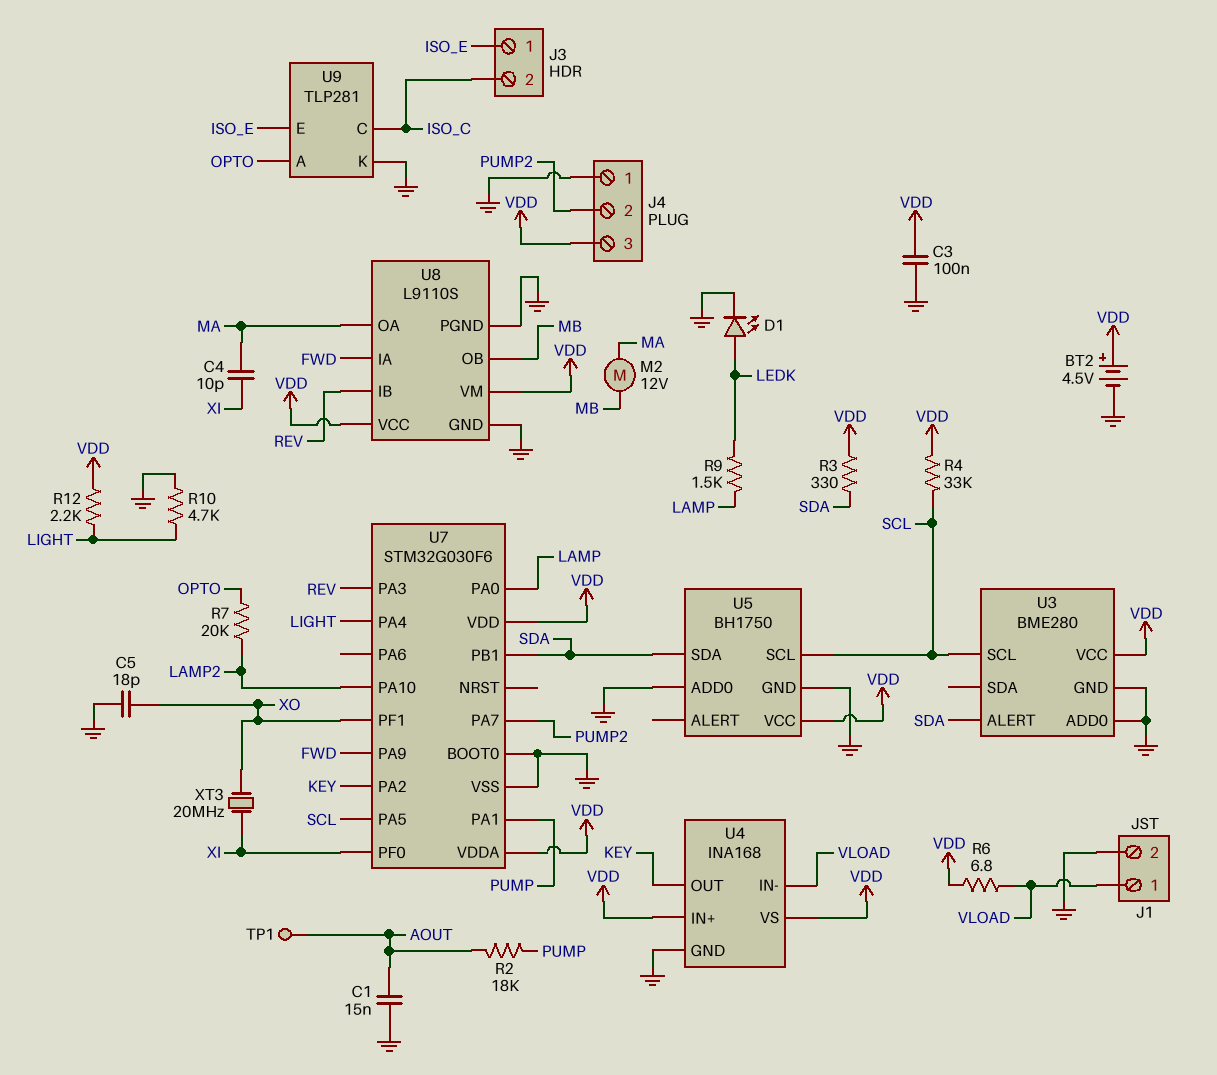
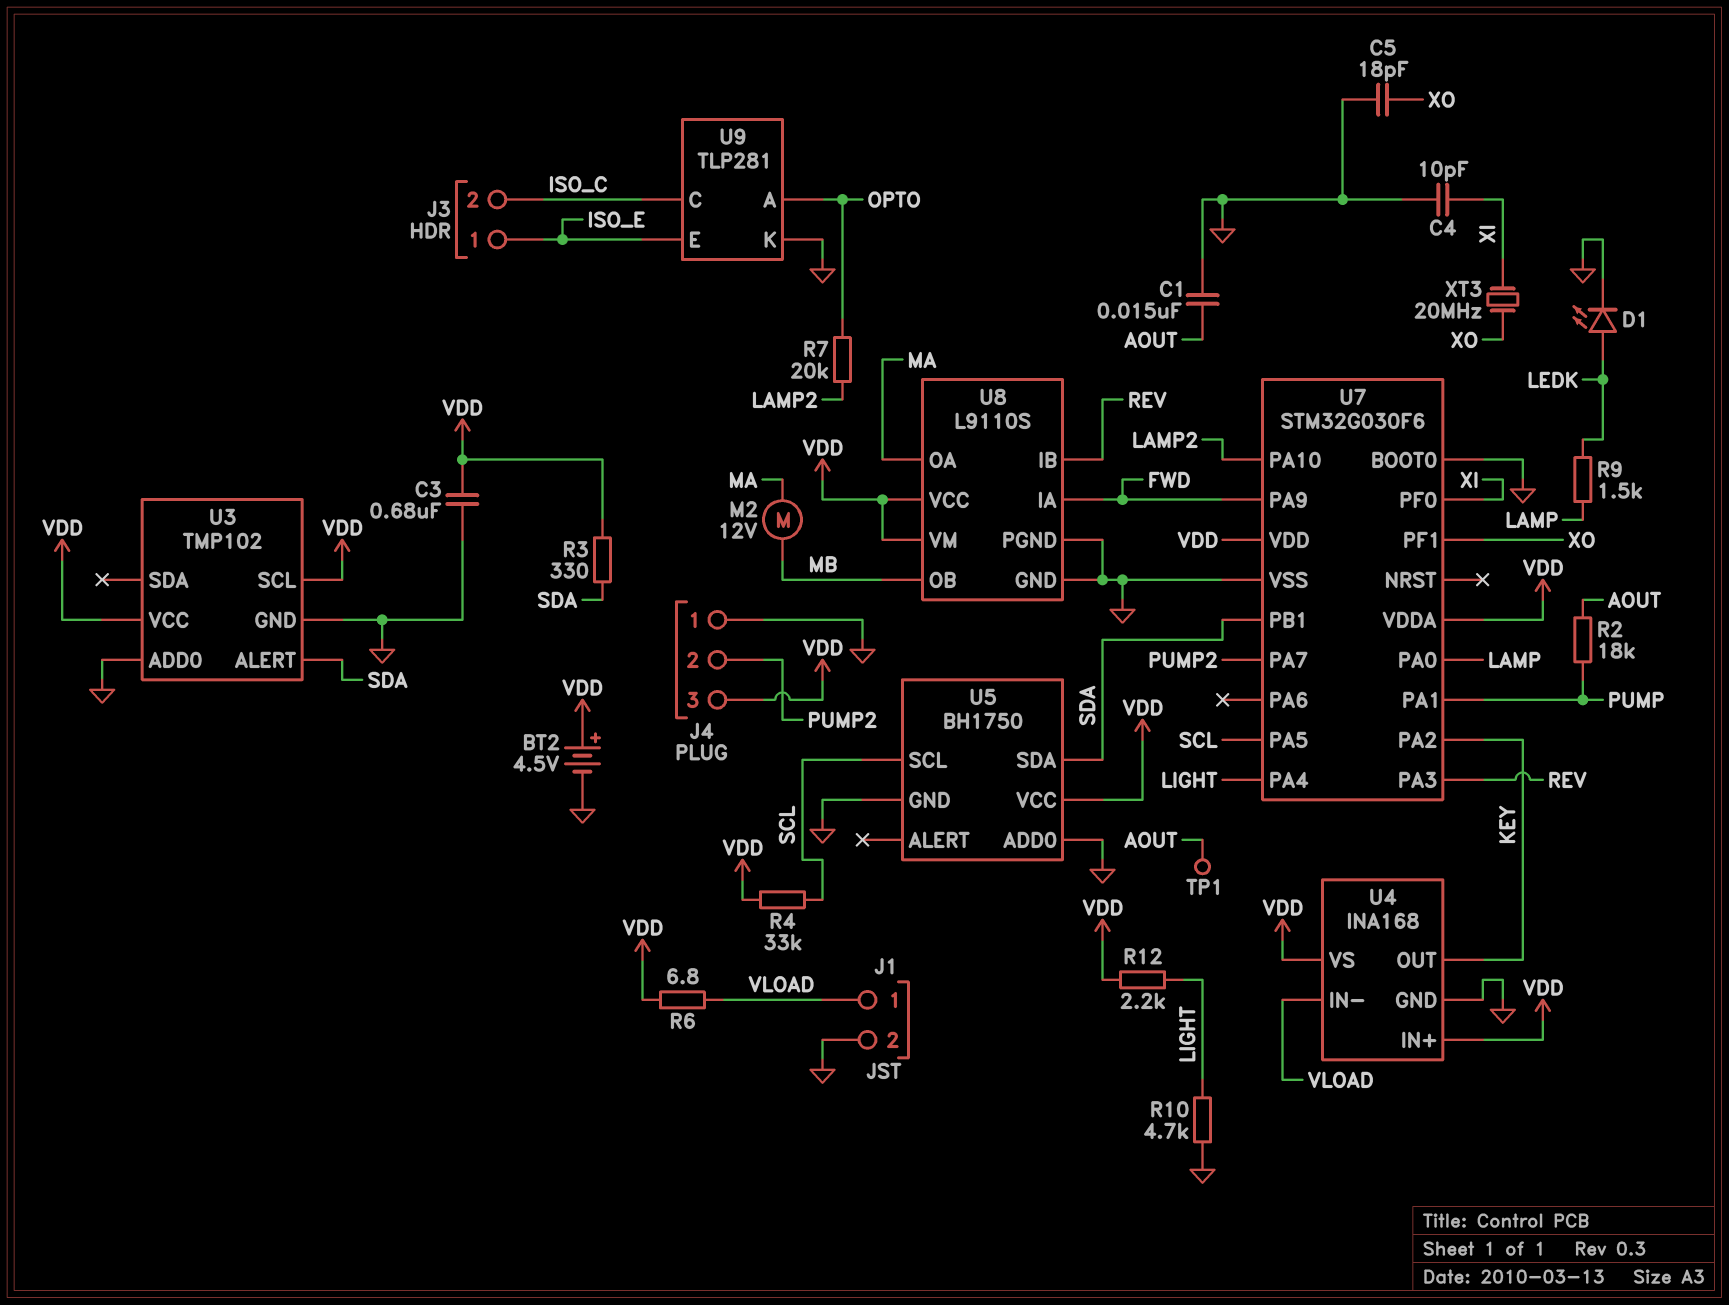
C3: 100nF (GND, VDD) -> 680nF (GND, VDD)
C4: 10pF (MA, XI) -> 10pF (GND, XI)
U3: BME280 -> TMP102
U3 pin SCL: SCL -> VDD

